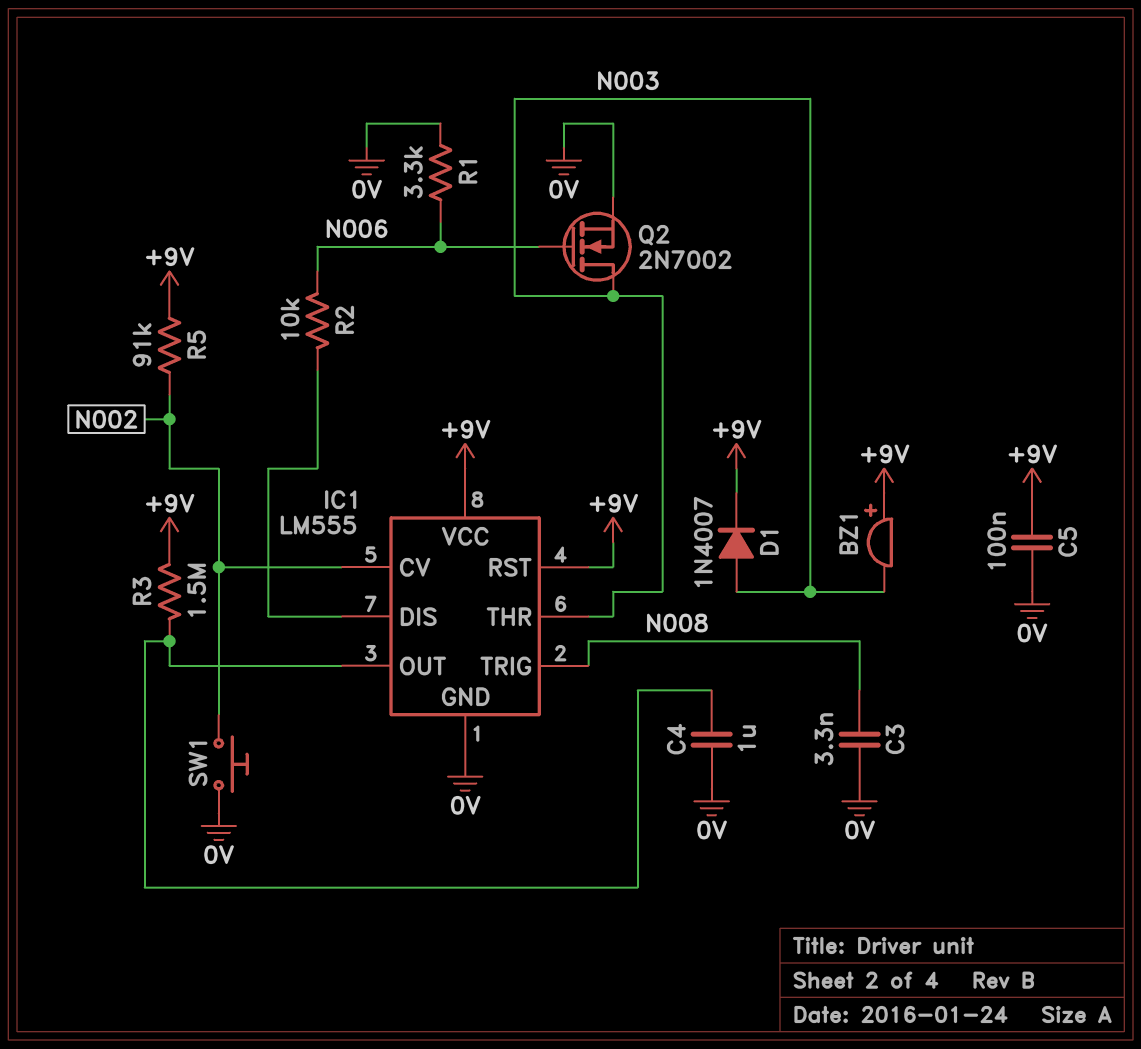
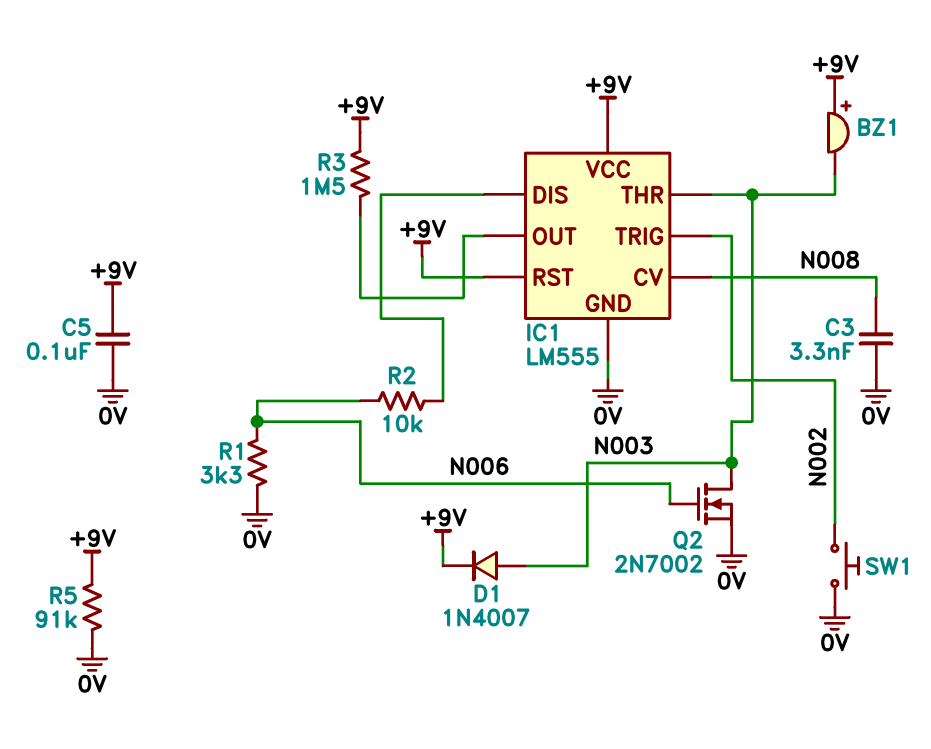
C4: 1uF (0V, IC1/OUT) -> none
IC1 pin CV: N002 -> N008
IC1 pin TRIG: N008 -> N002
R5: 91k (+9V, N002) -> 91k (+9V, 0V)

